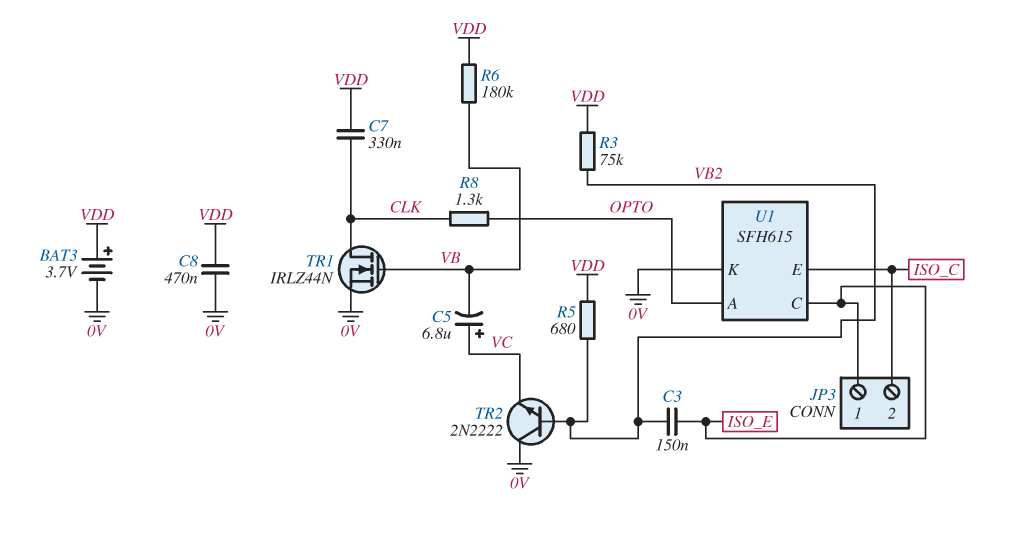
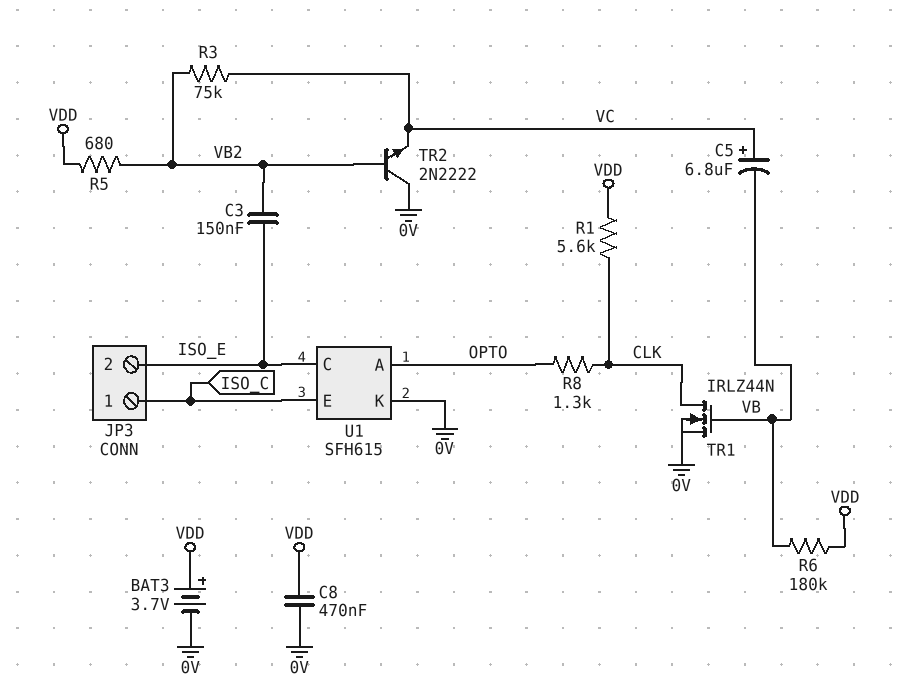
C7: 330nF (CLK, VDD) -> none
JP3 pin 1: ISO_E -> ISO_C
JP3 pin 2: ISO_C -> ISO_E
R1: none -> 5.6k (CLK, VDD)
R3: 75k (VB2, VDD) -> 75k (VB2, VC)

